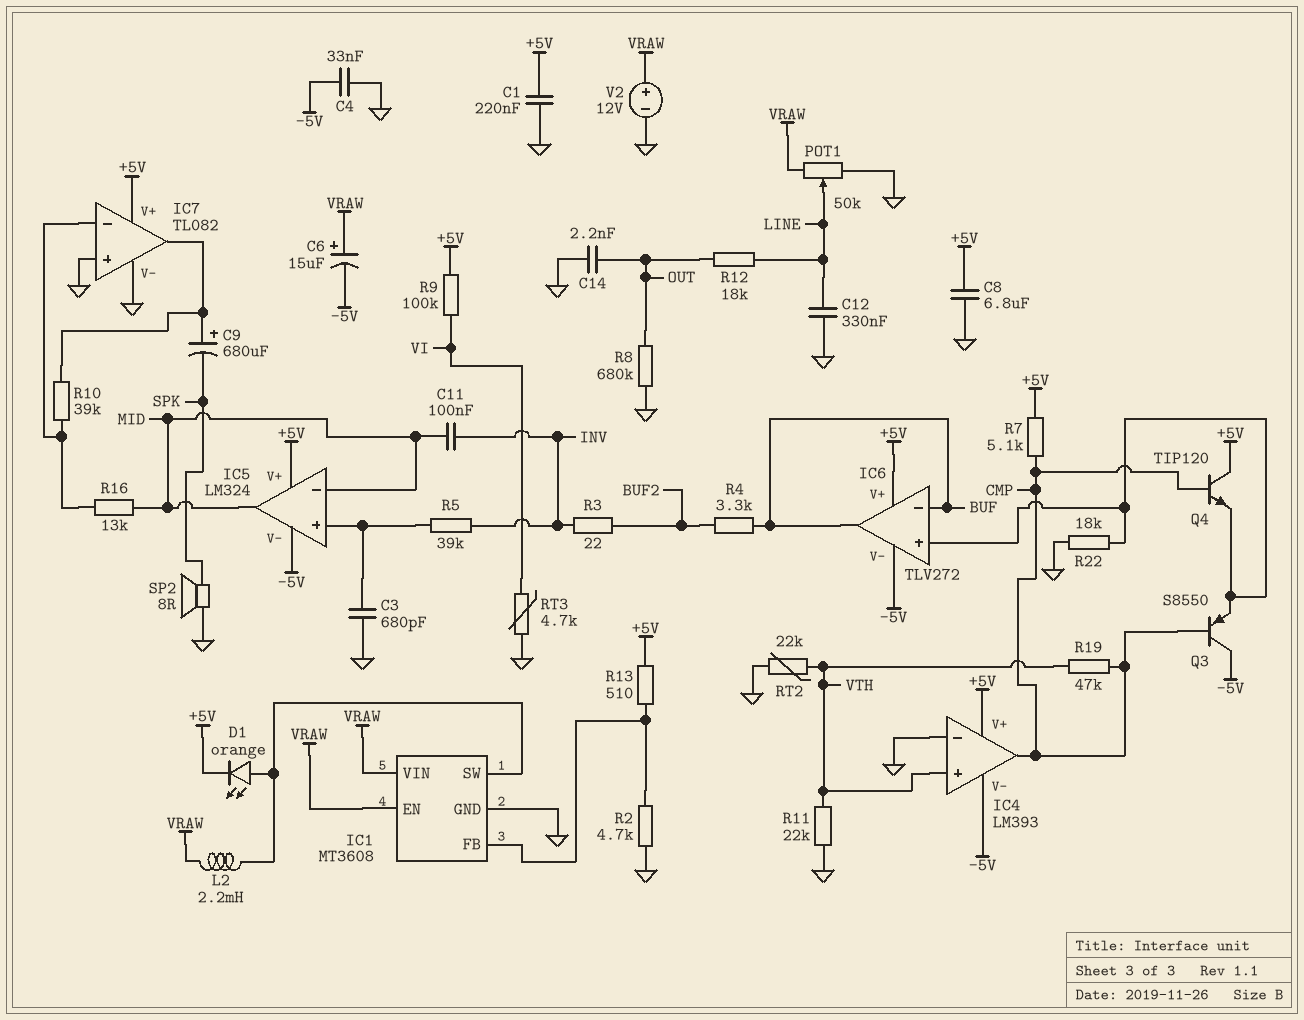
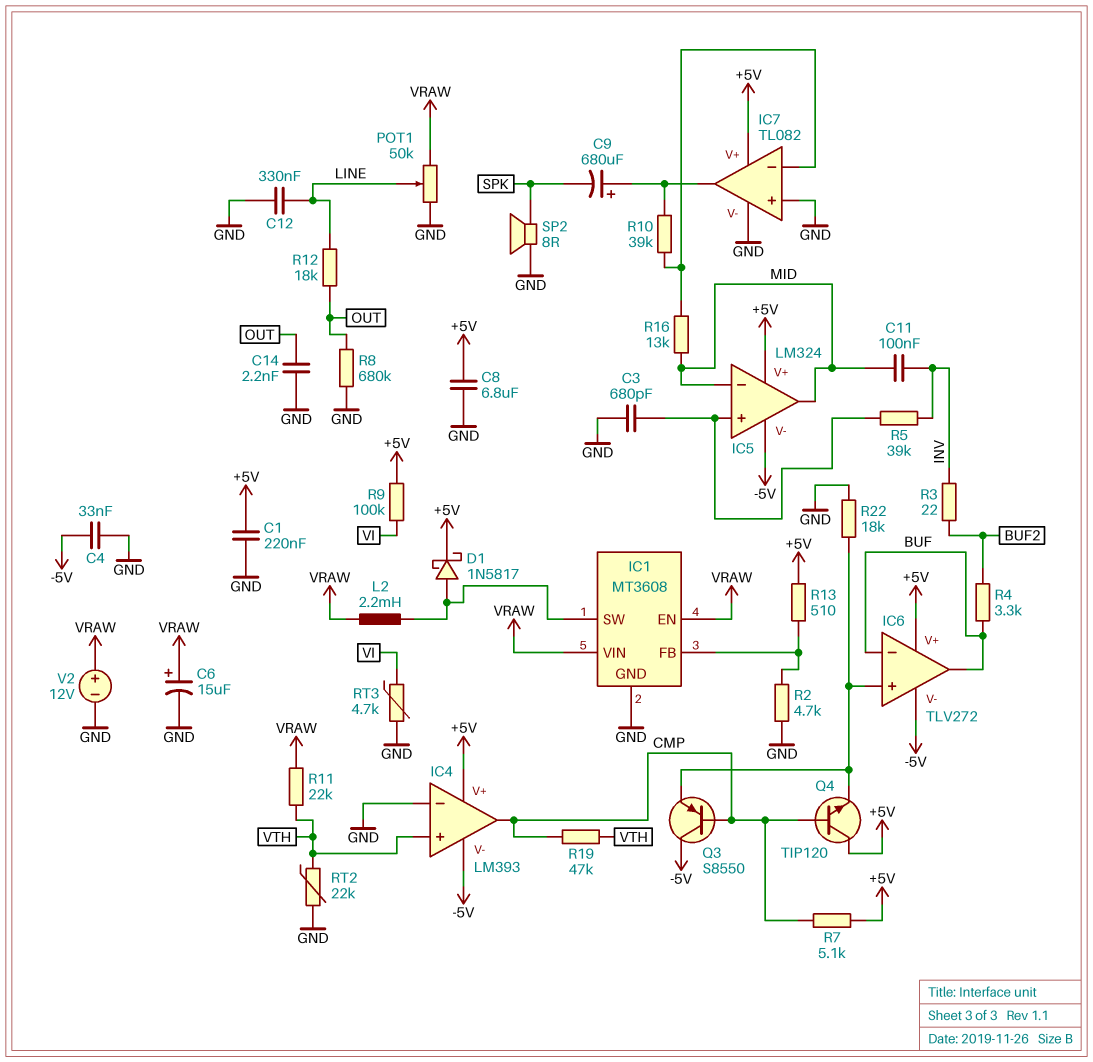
C6: 15uF (plus VRAW, minus -5V) -> 15uF (plus VRAW, minus GND)
D1: LED orange (A IC1/SW, K +5V) -> schottky 1N5817 (A IC1/SW, K +5V)
R11: 22k (GND, VTH) -> 22k (VRAW, VTH)

